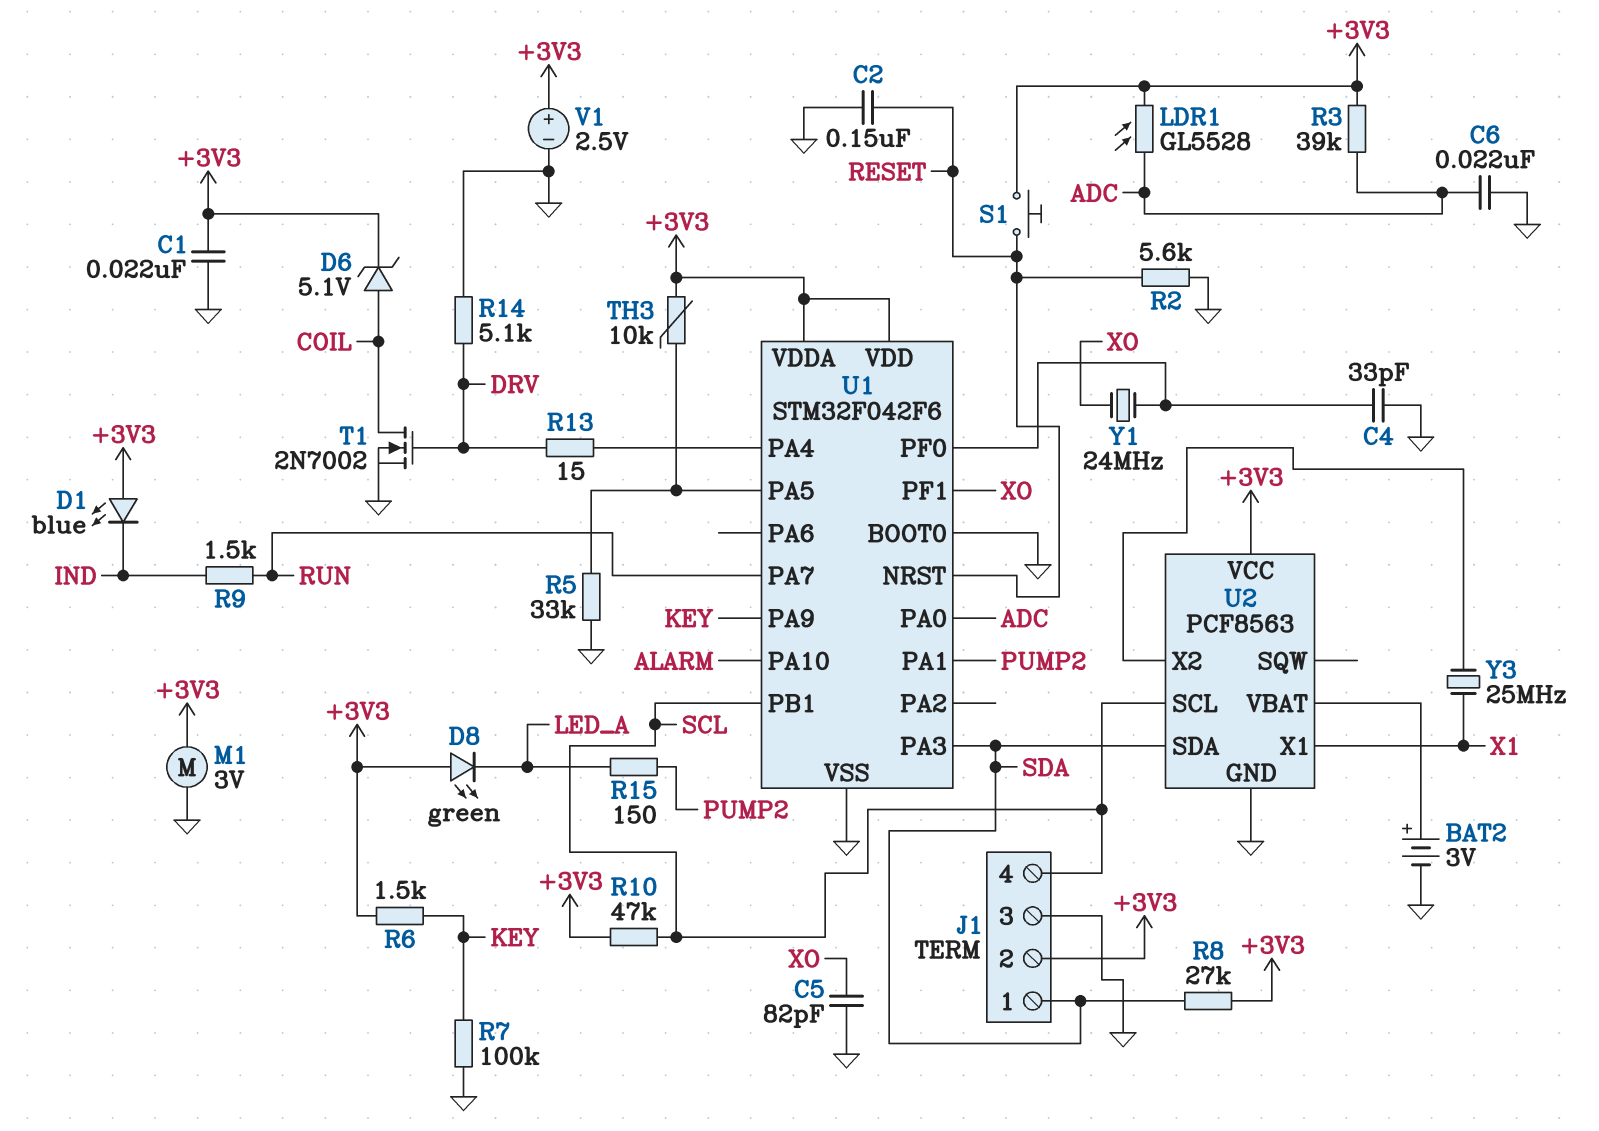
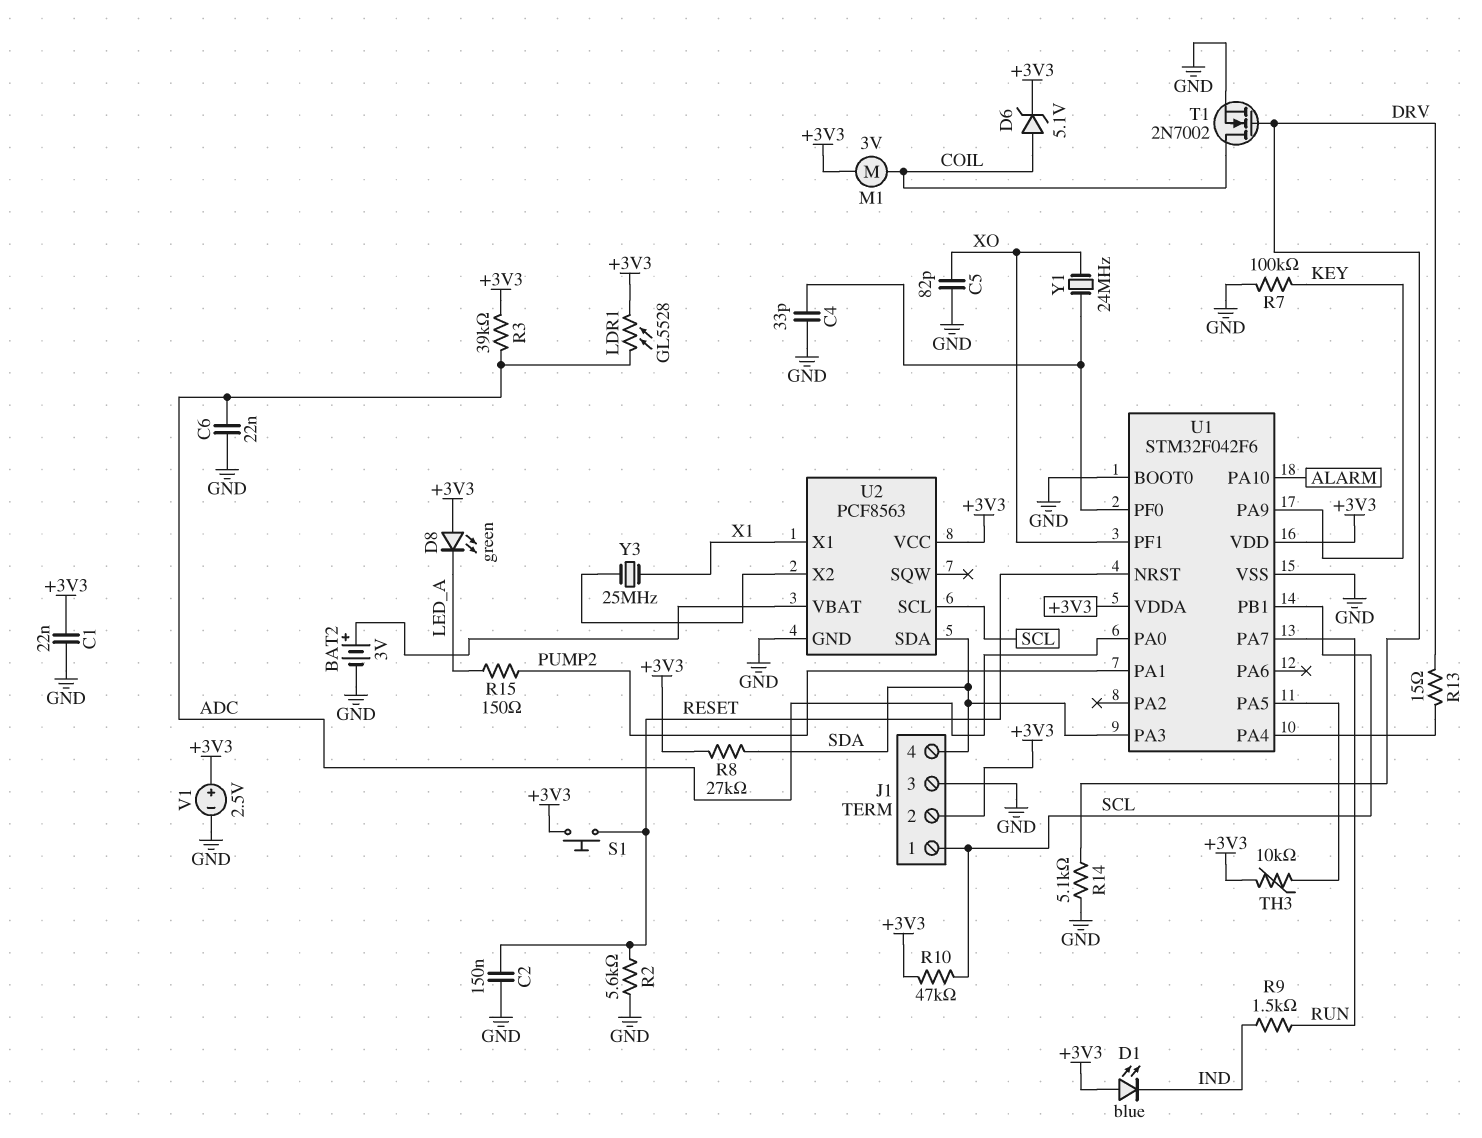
J1 pin 1: SDA -> SCL
J1 pin 4: SCL -> SDA
M1: motor 3V (+3V3, GND) -> motor 3V (+3V3, COIL)
R5: 33k (GND, U1/PA5) -> none
R6: 1.5k (+3V3, KEY) -> none

